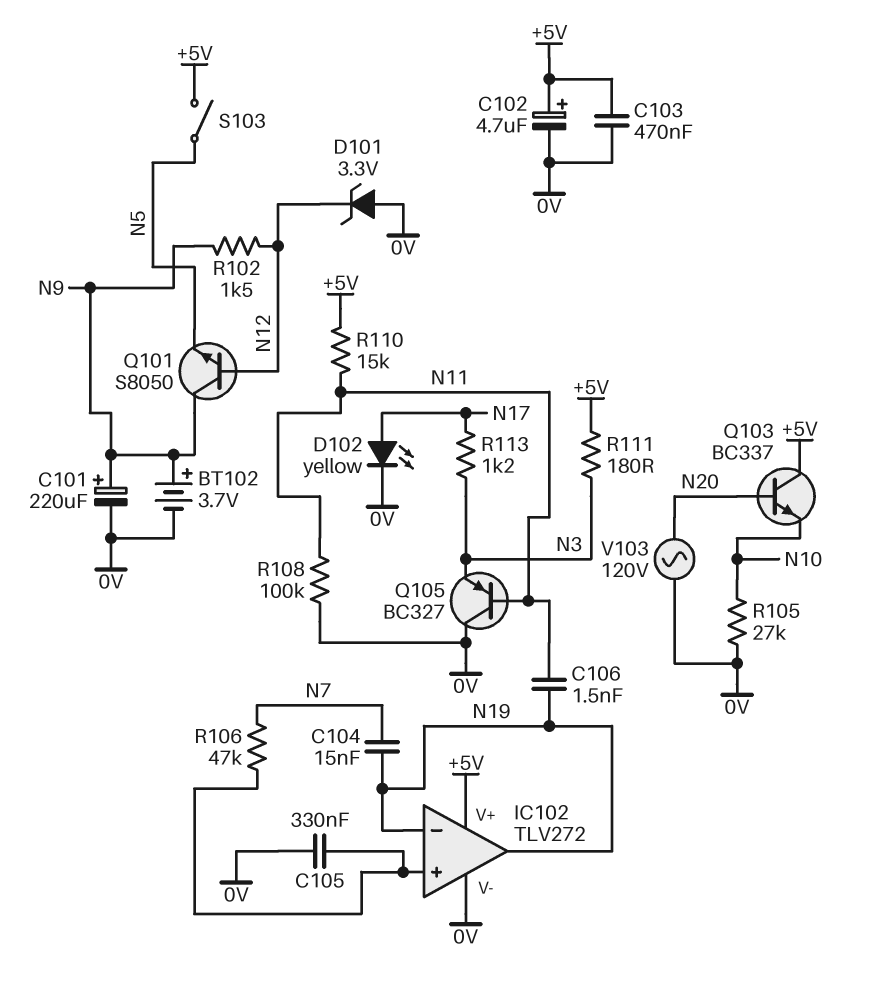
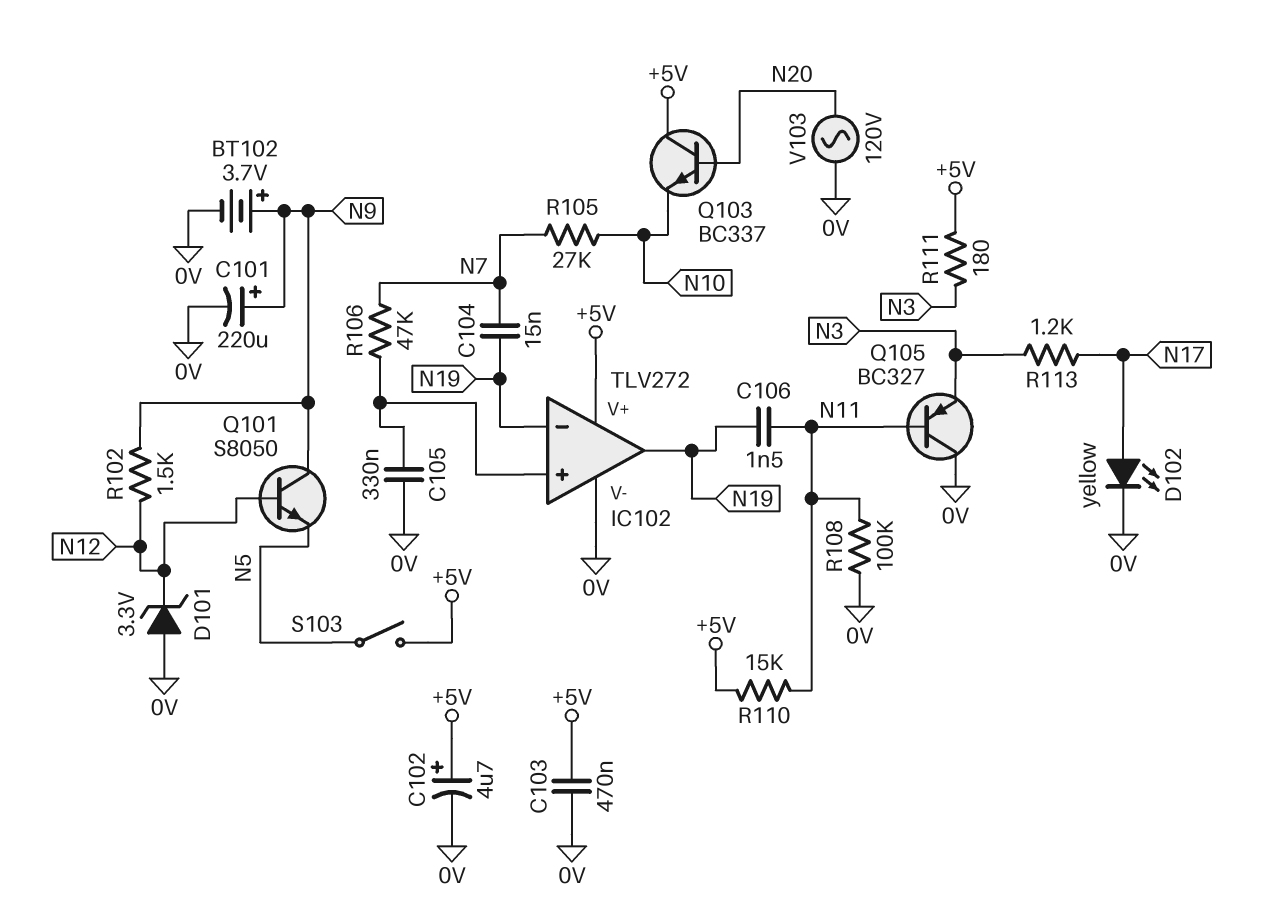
R105: 27k (0V, N10) -> 27k (N7, N10)

